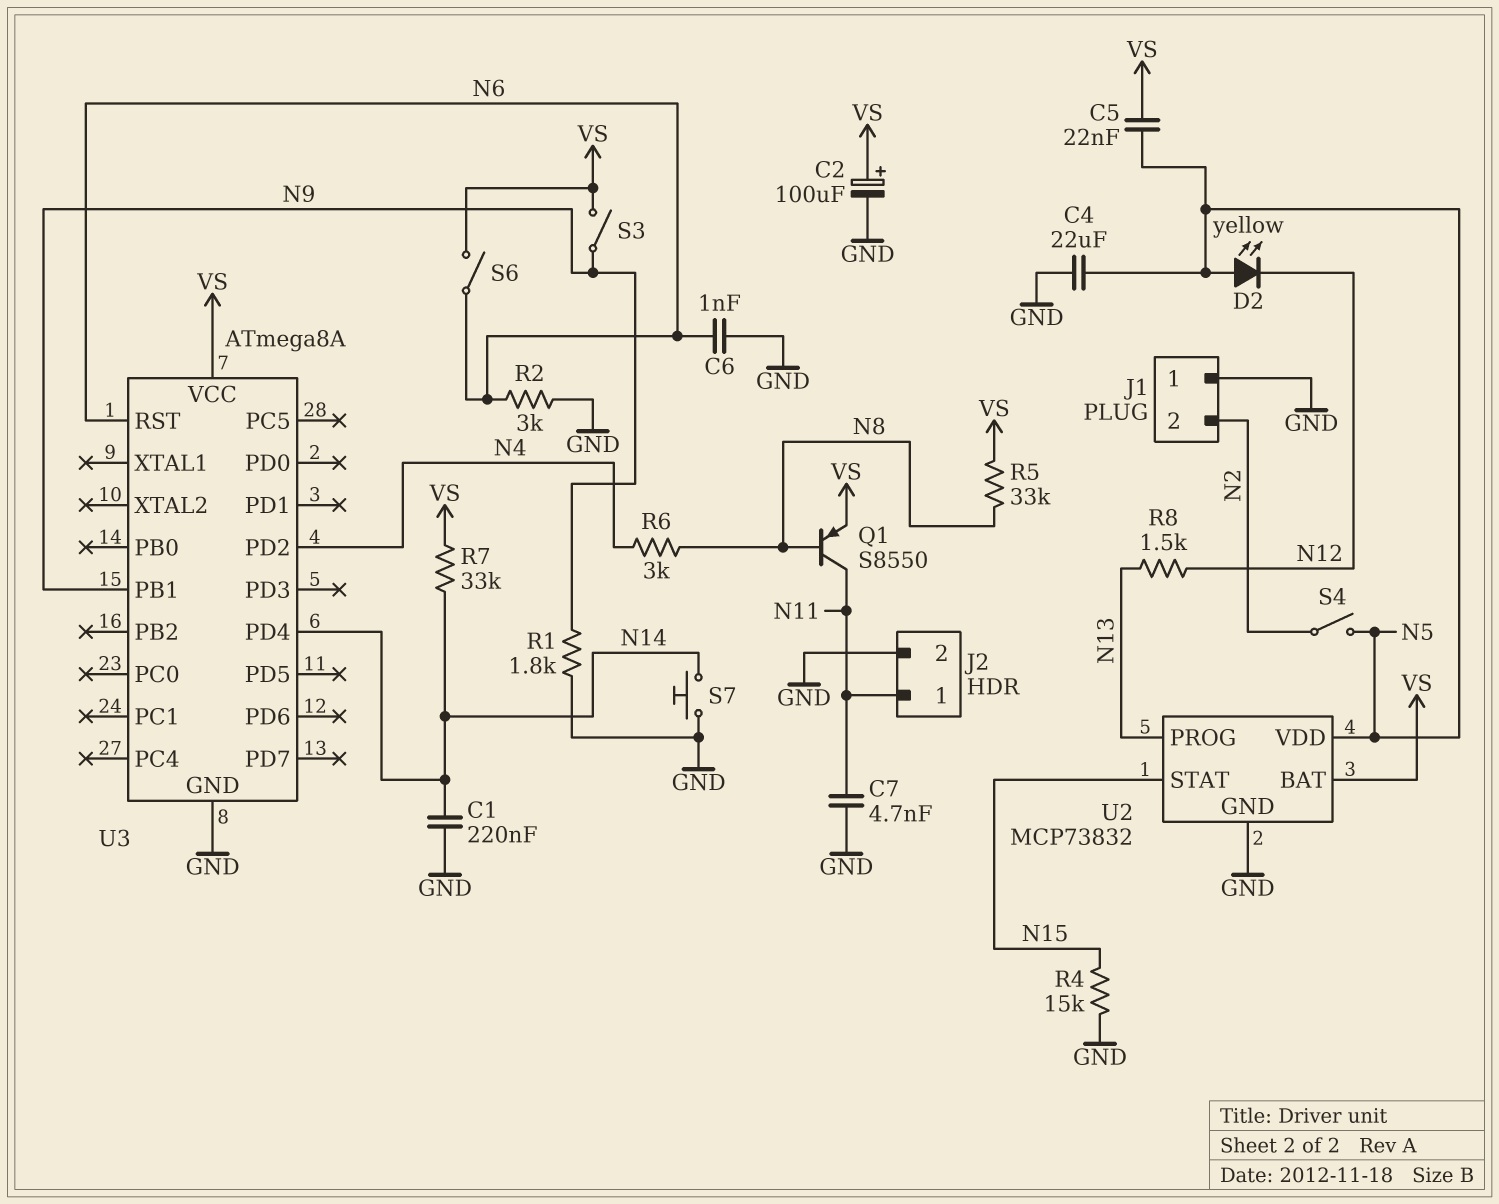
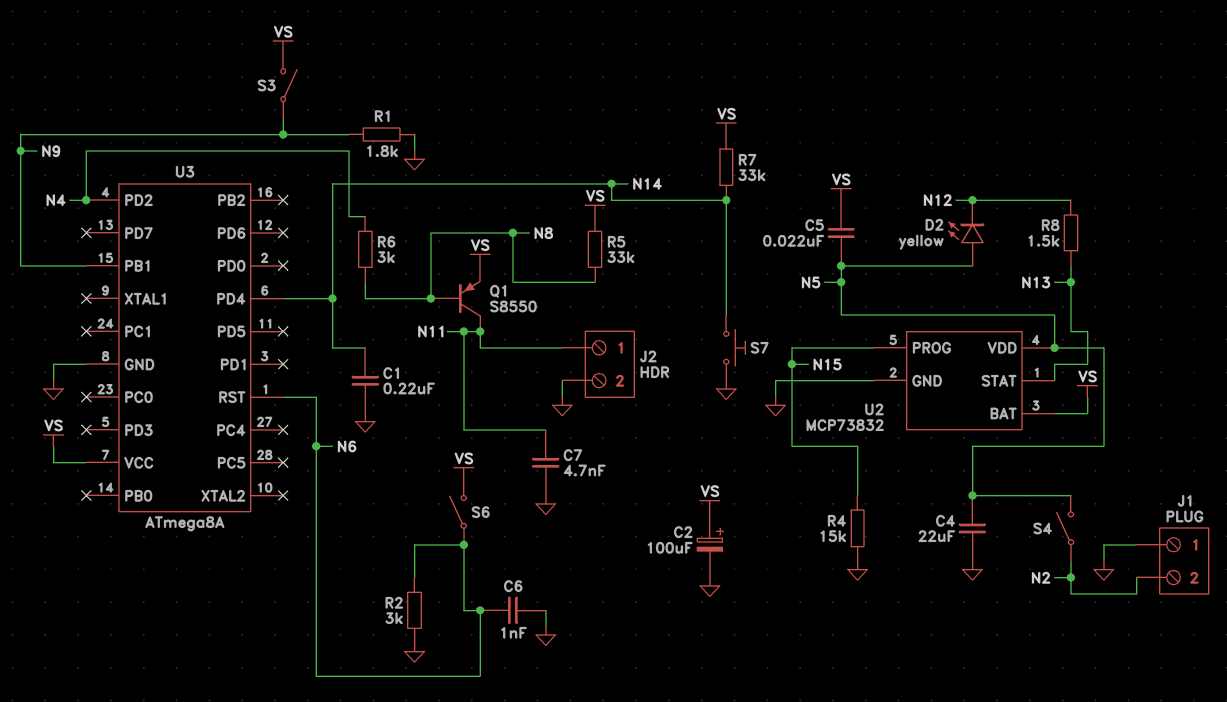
U2 pin PROG: N13 -> N15
U2 pin STAT: N15 -> N13

